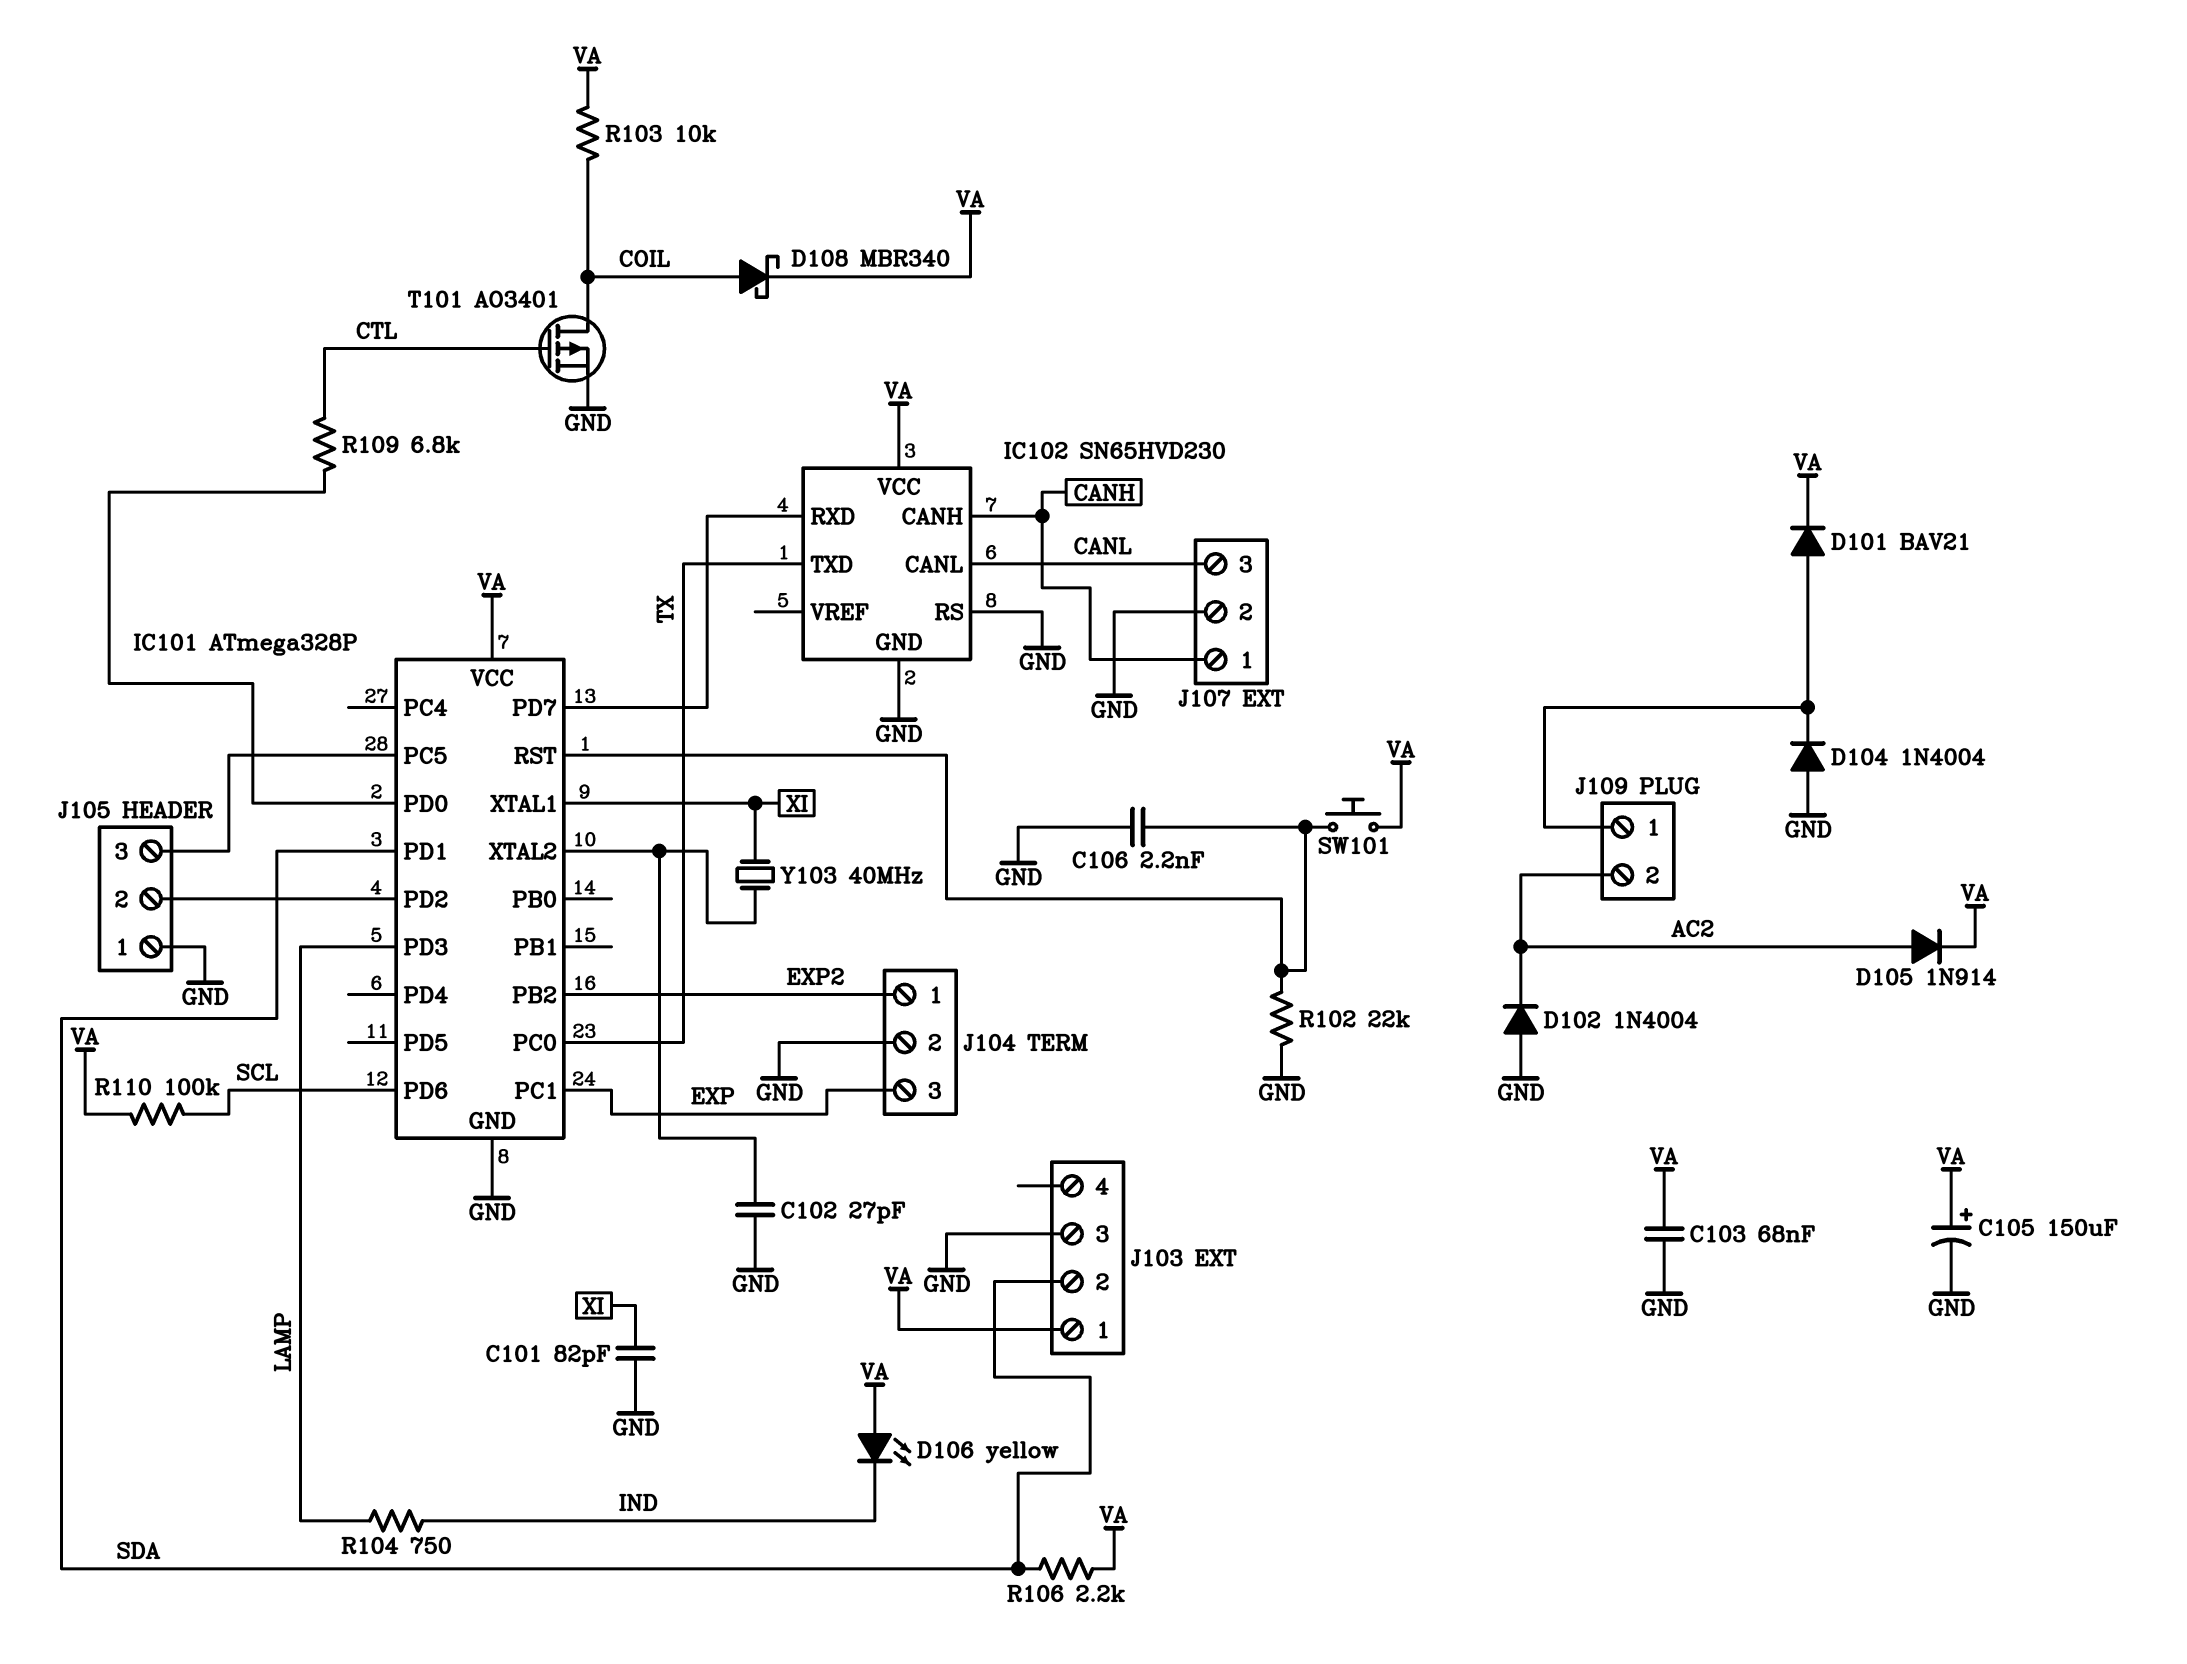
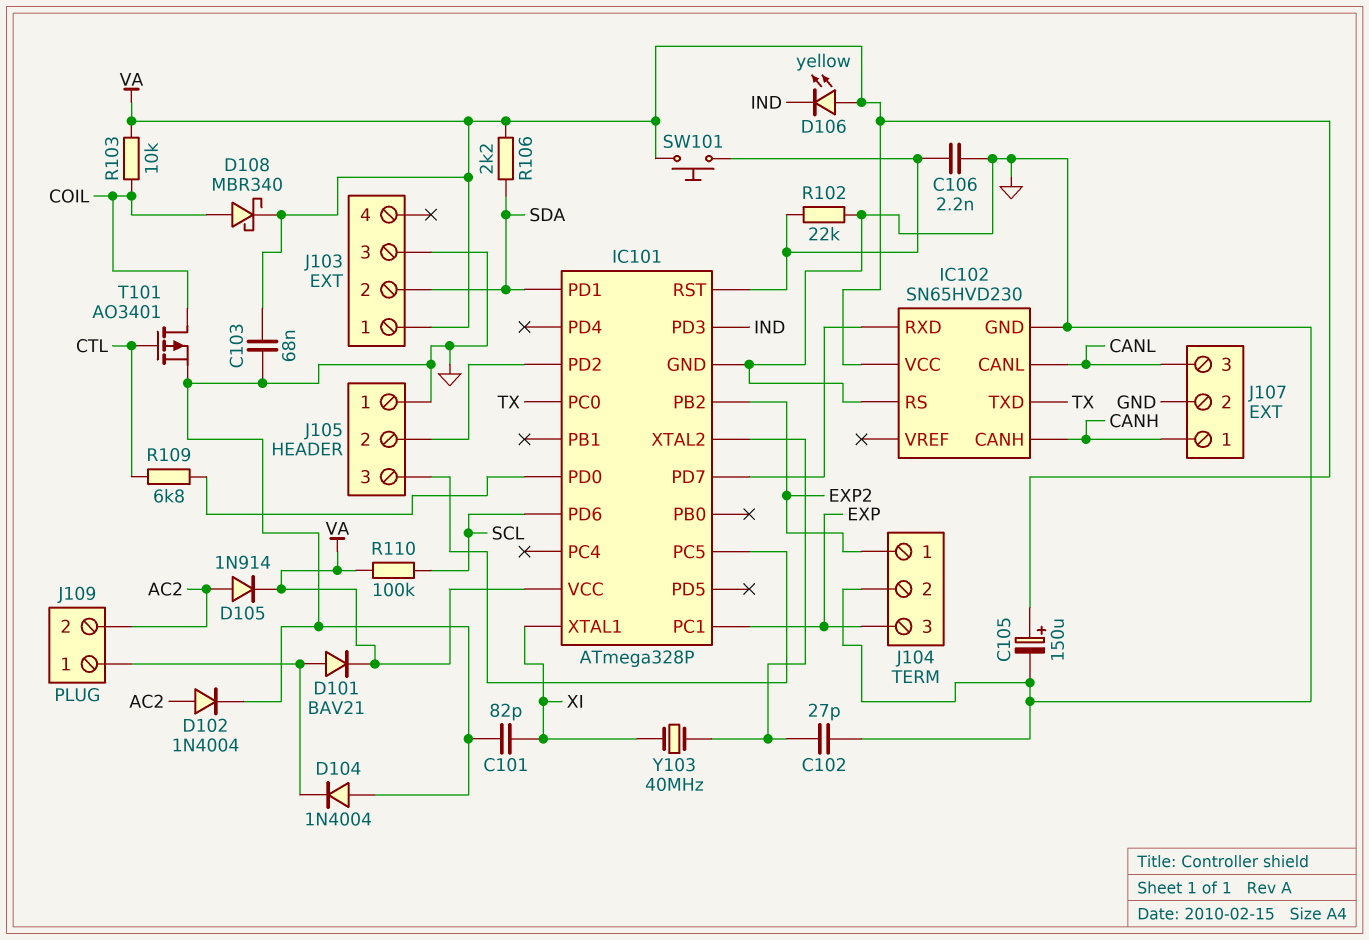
D102: diode 1N4004 (A GND, K AC2) -> diode 1N4004 (A AC2, K GND)
IC101 pin PD3: LAMP -> IND
R104: 750 (IND, LAMP) -> none

